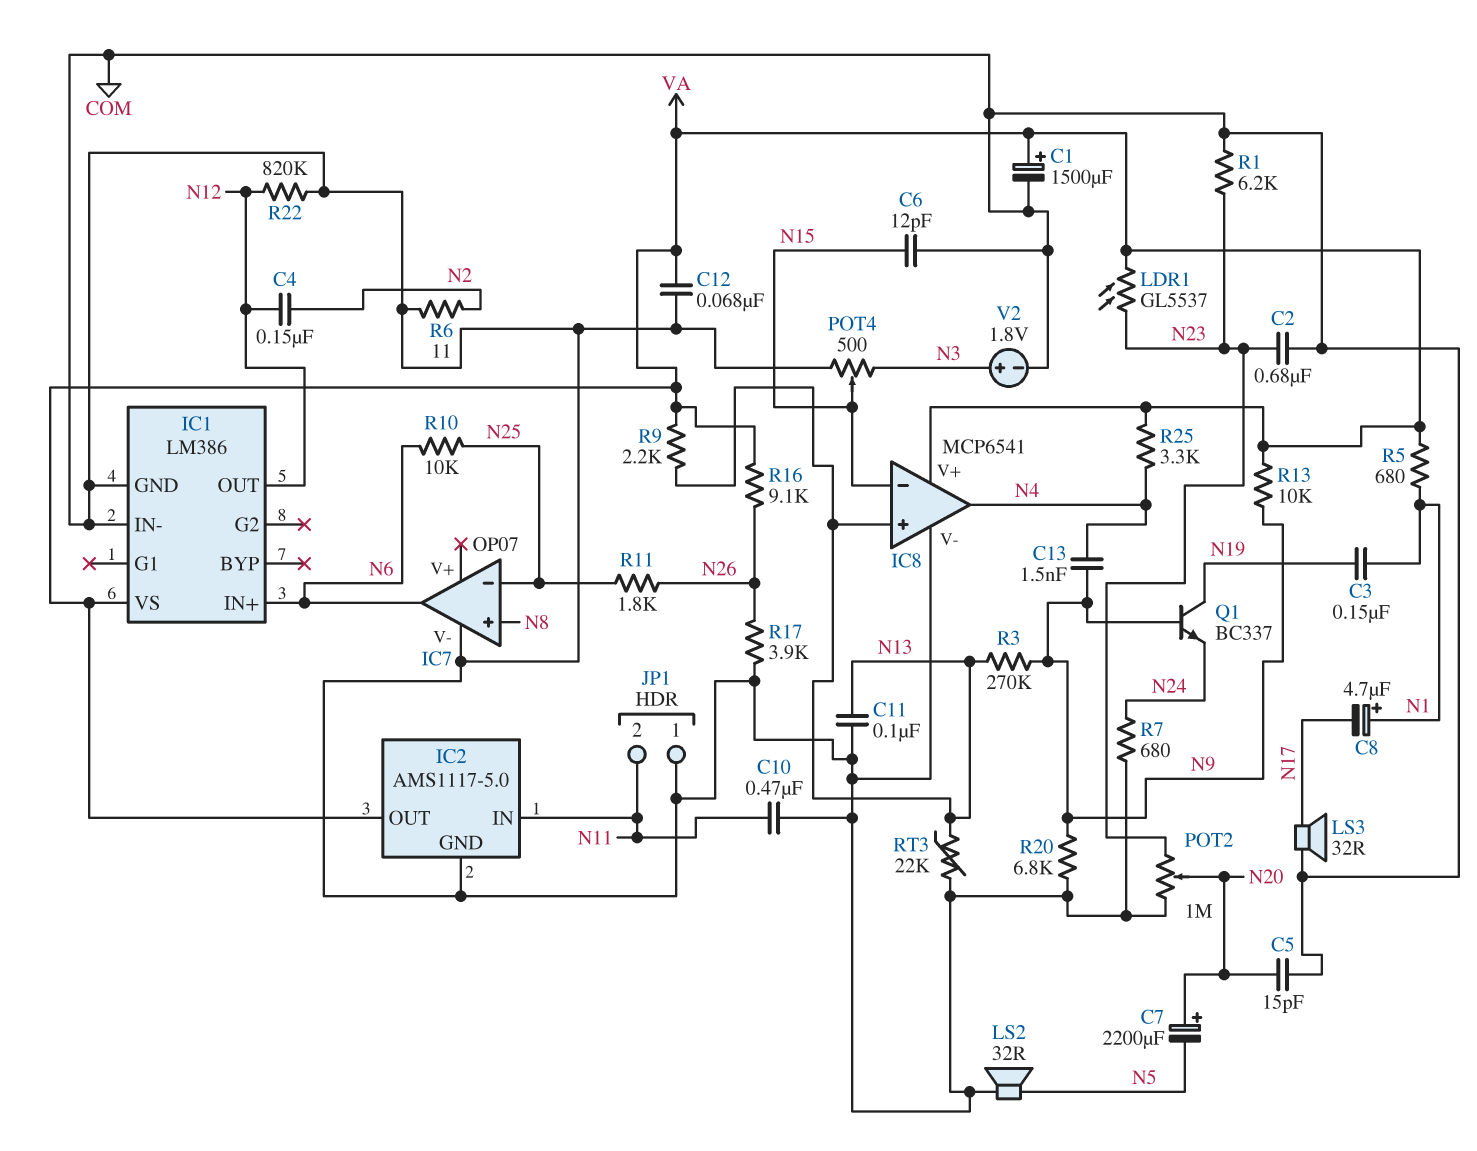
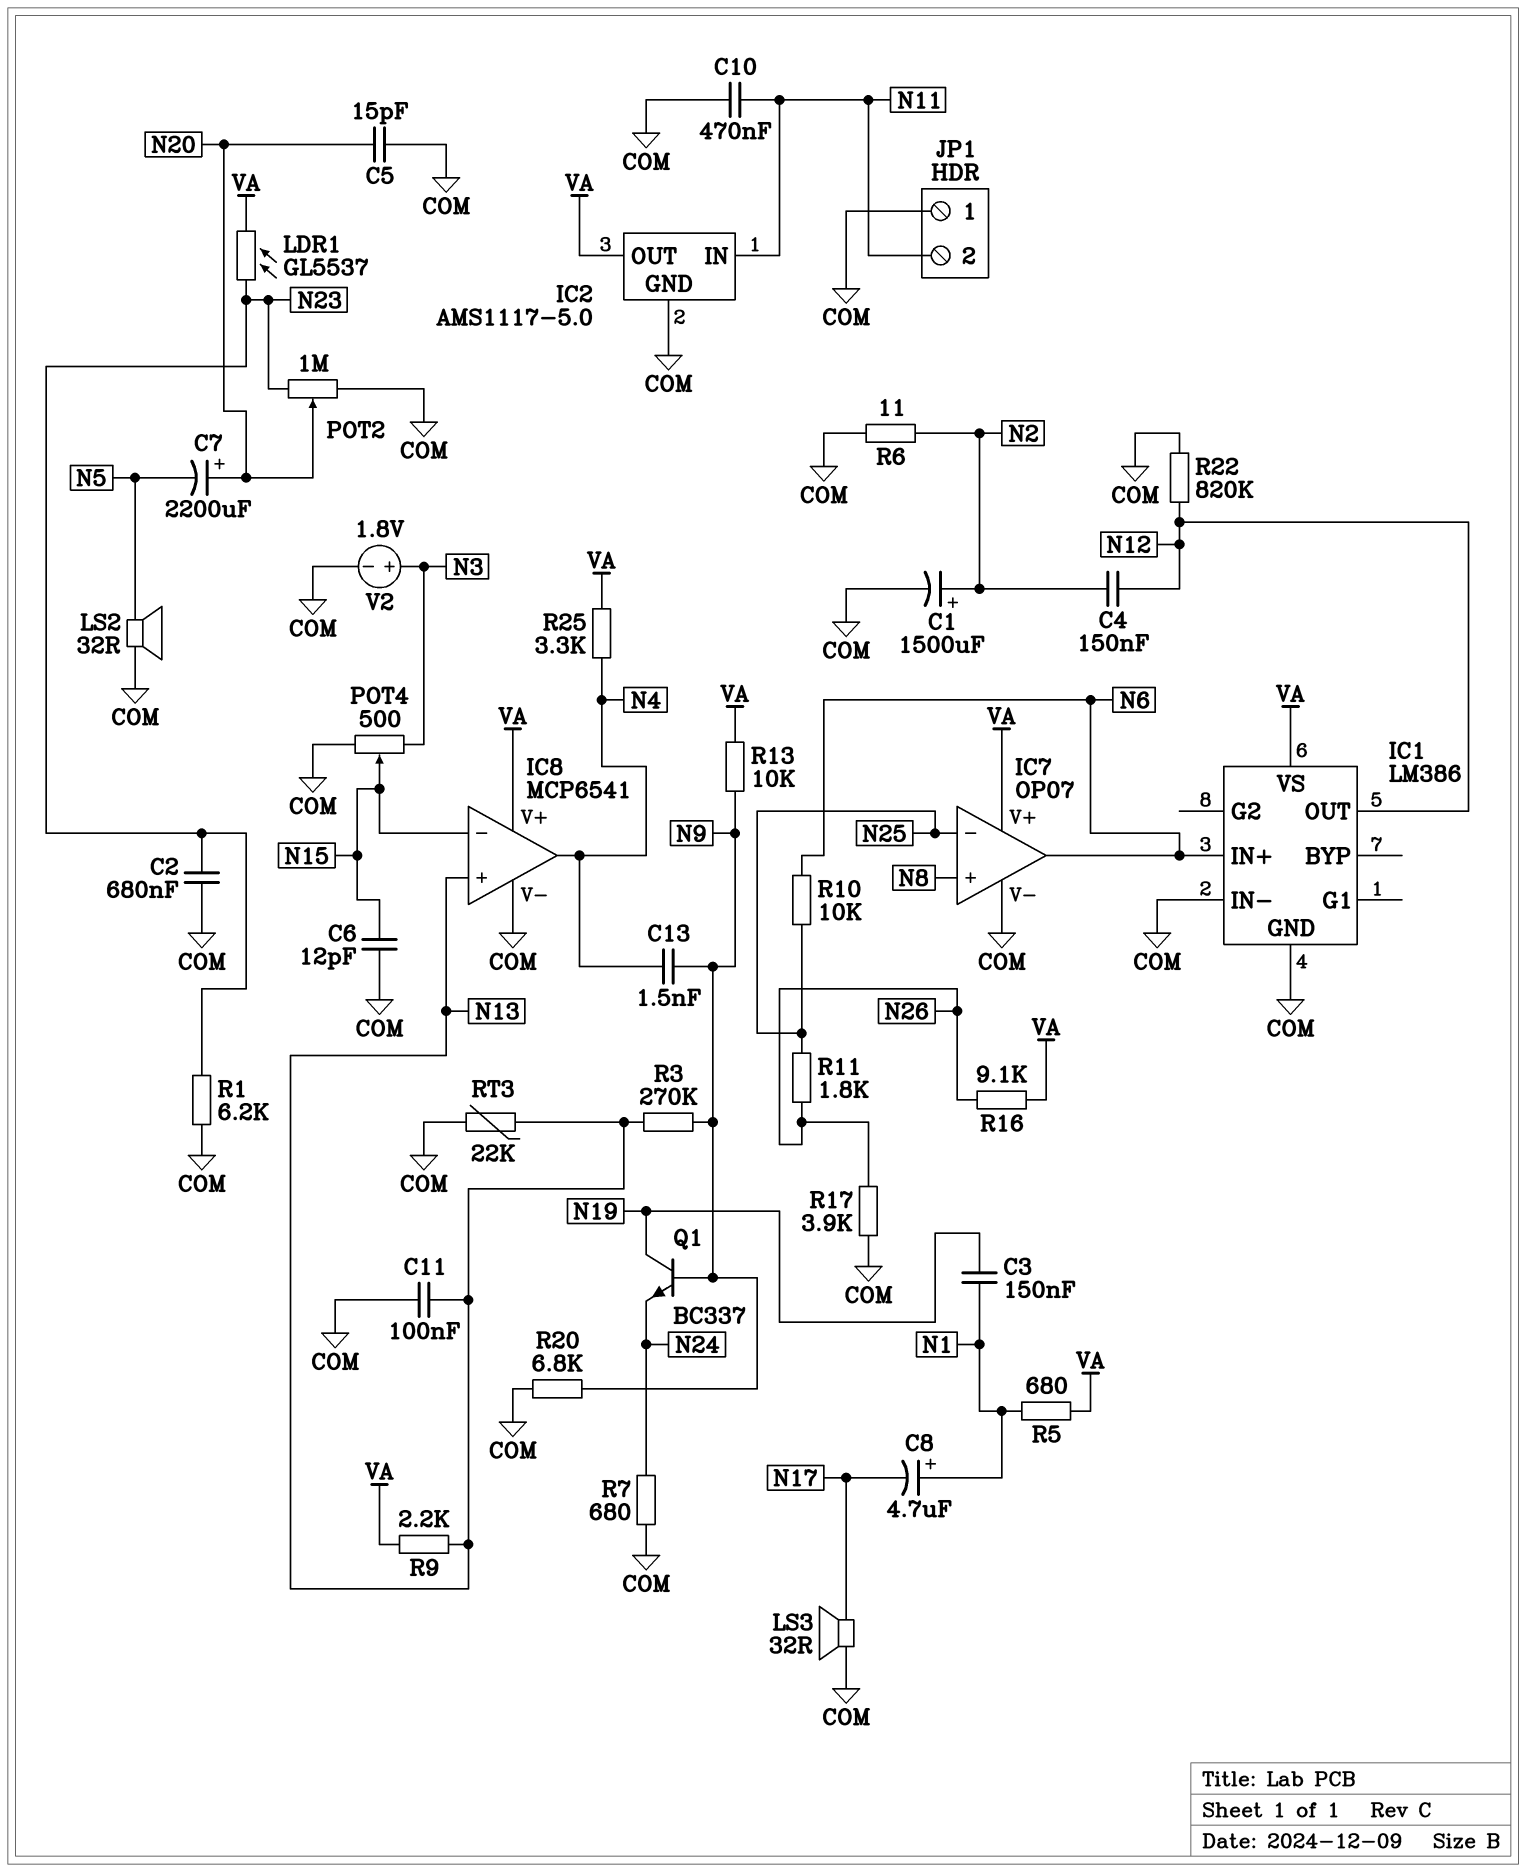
C1: 1500uF (plus VA, minus COM) -> 1500uF (plus N2, minus COM)
C12: 68nF (COM, VA) -> none
IC7 pin V+: none -> VA

